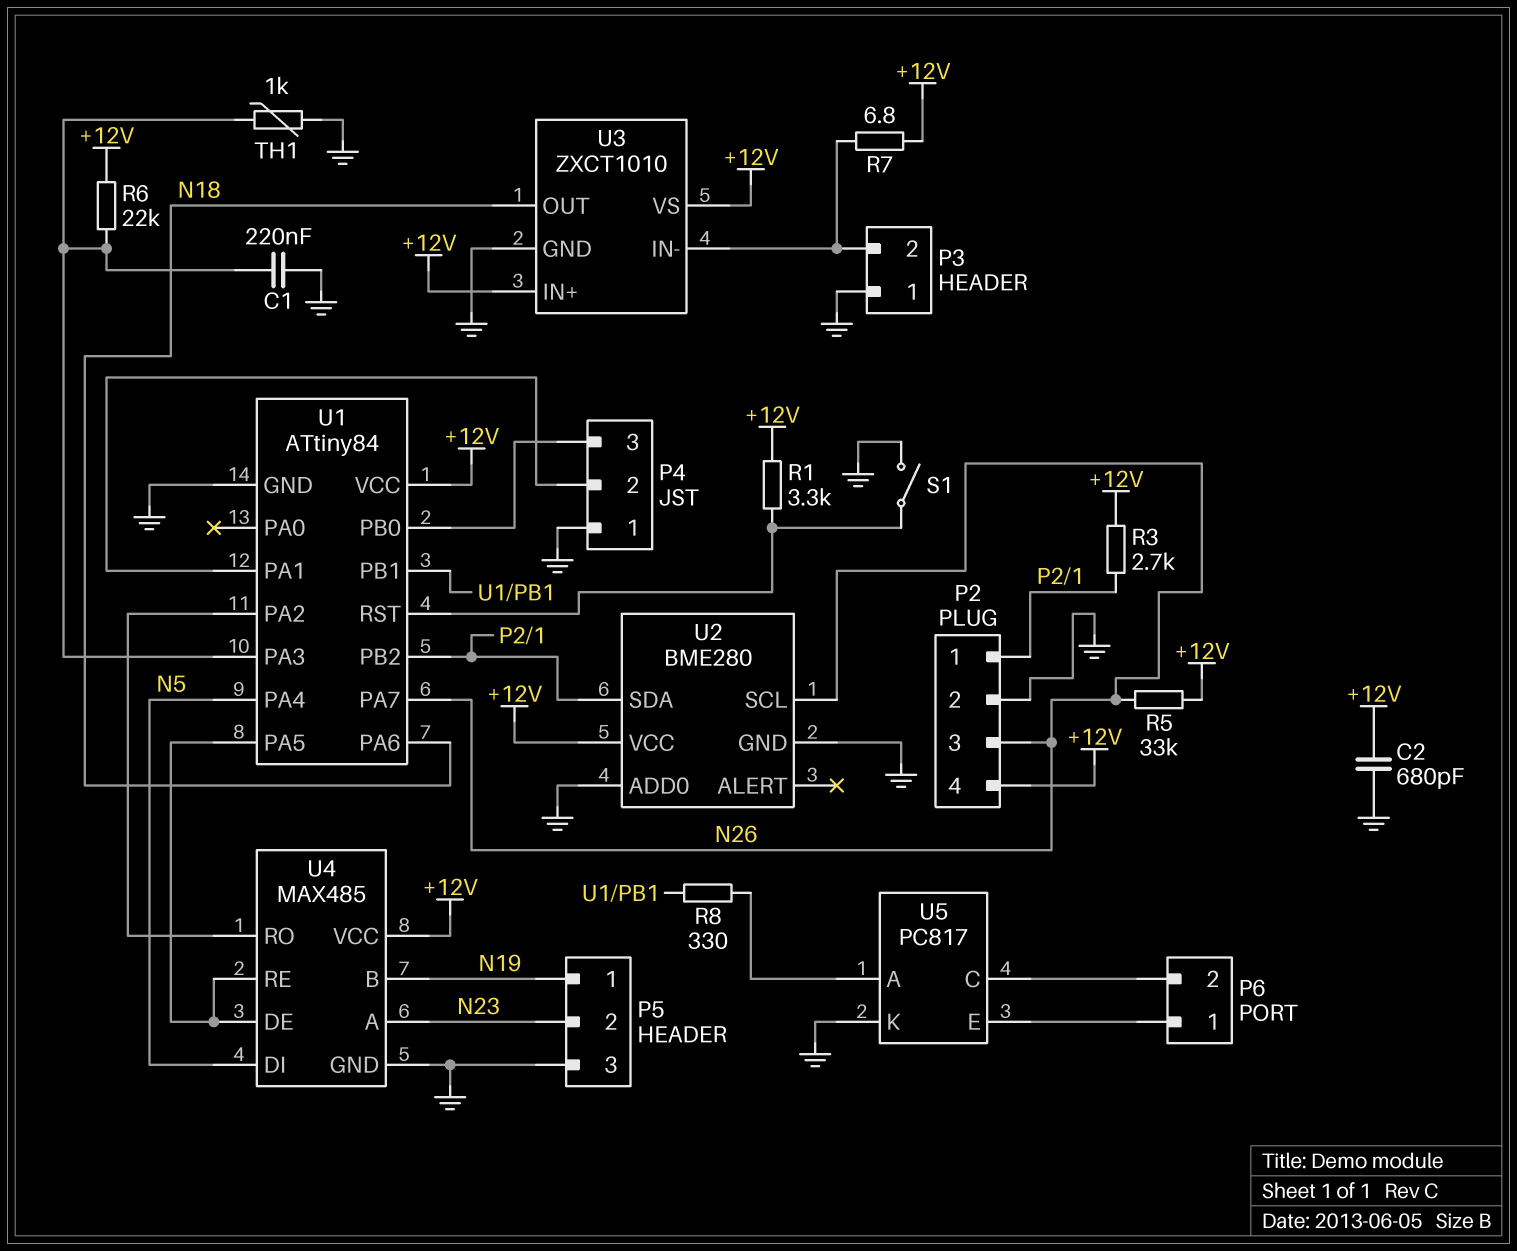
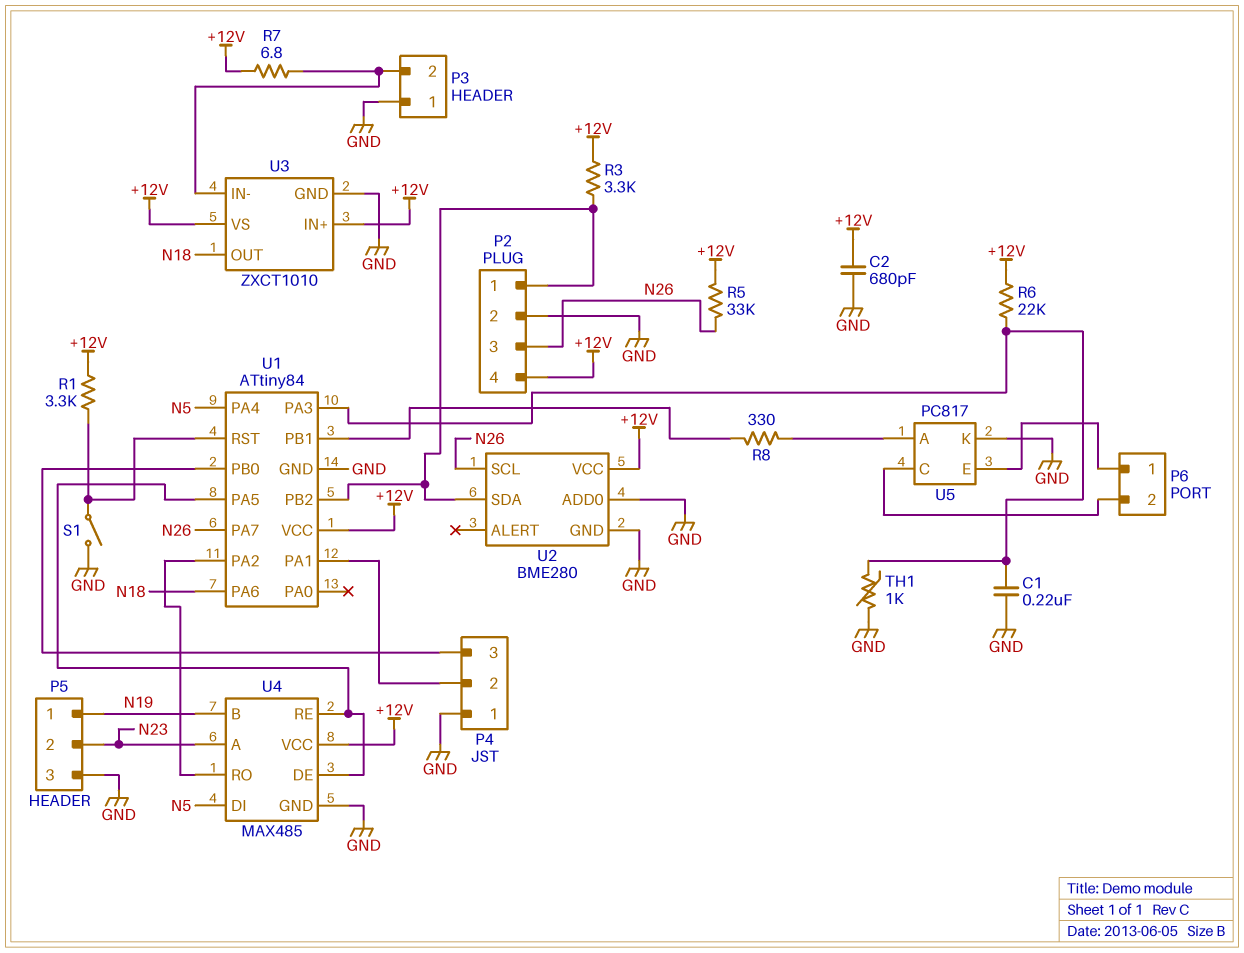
R3: 2.7k (+12V, P2/1) -> 3.3k (+12V, P2/1)

